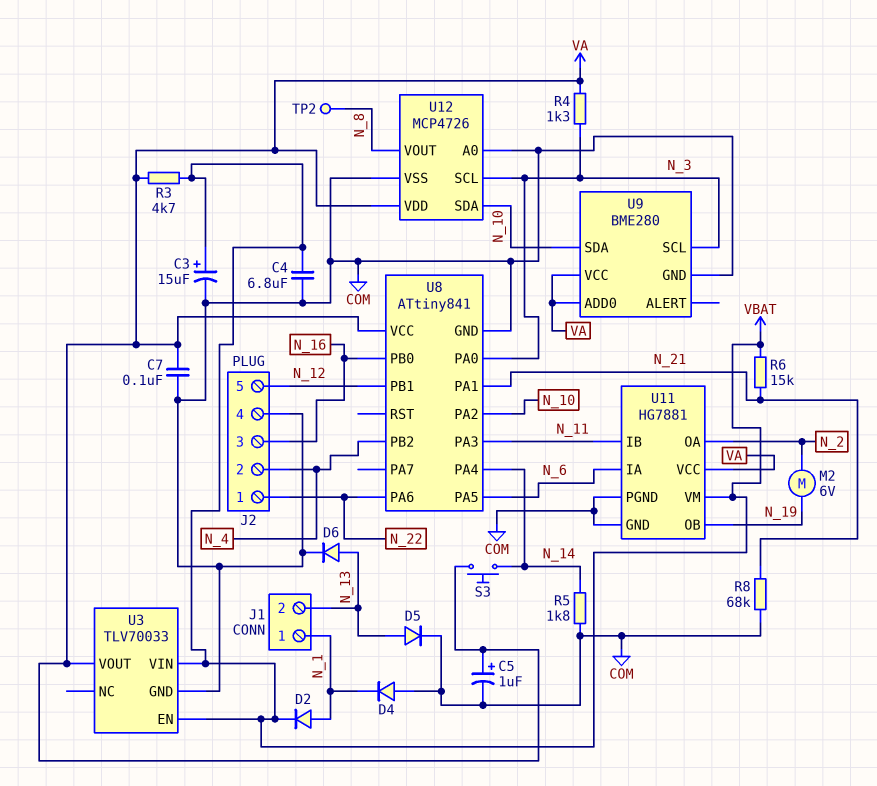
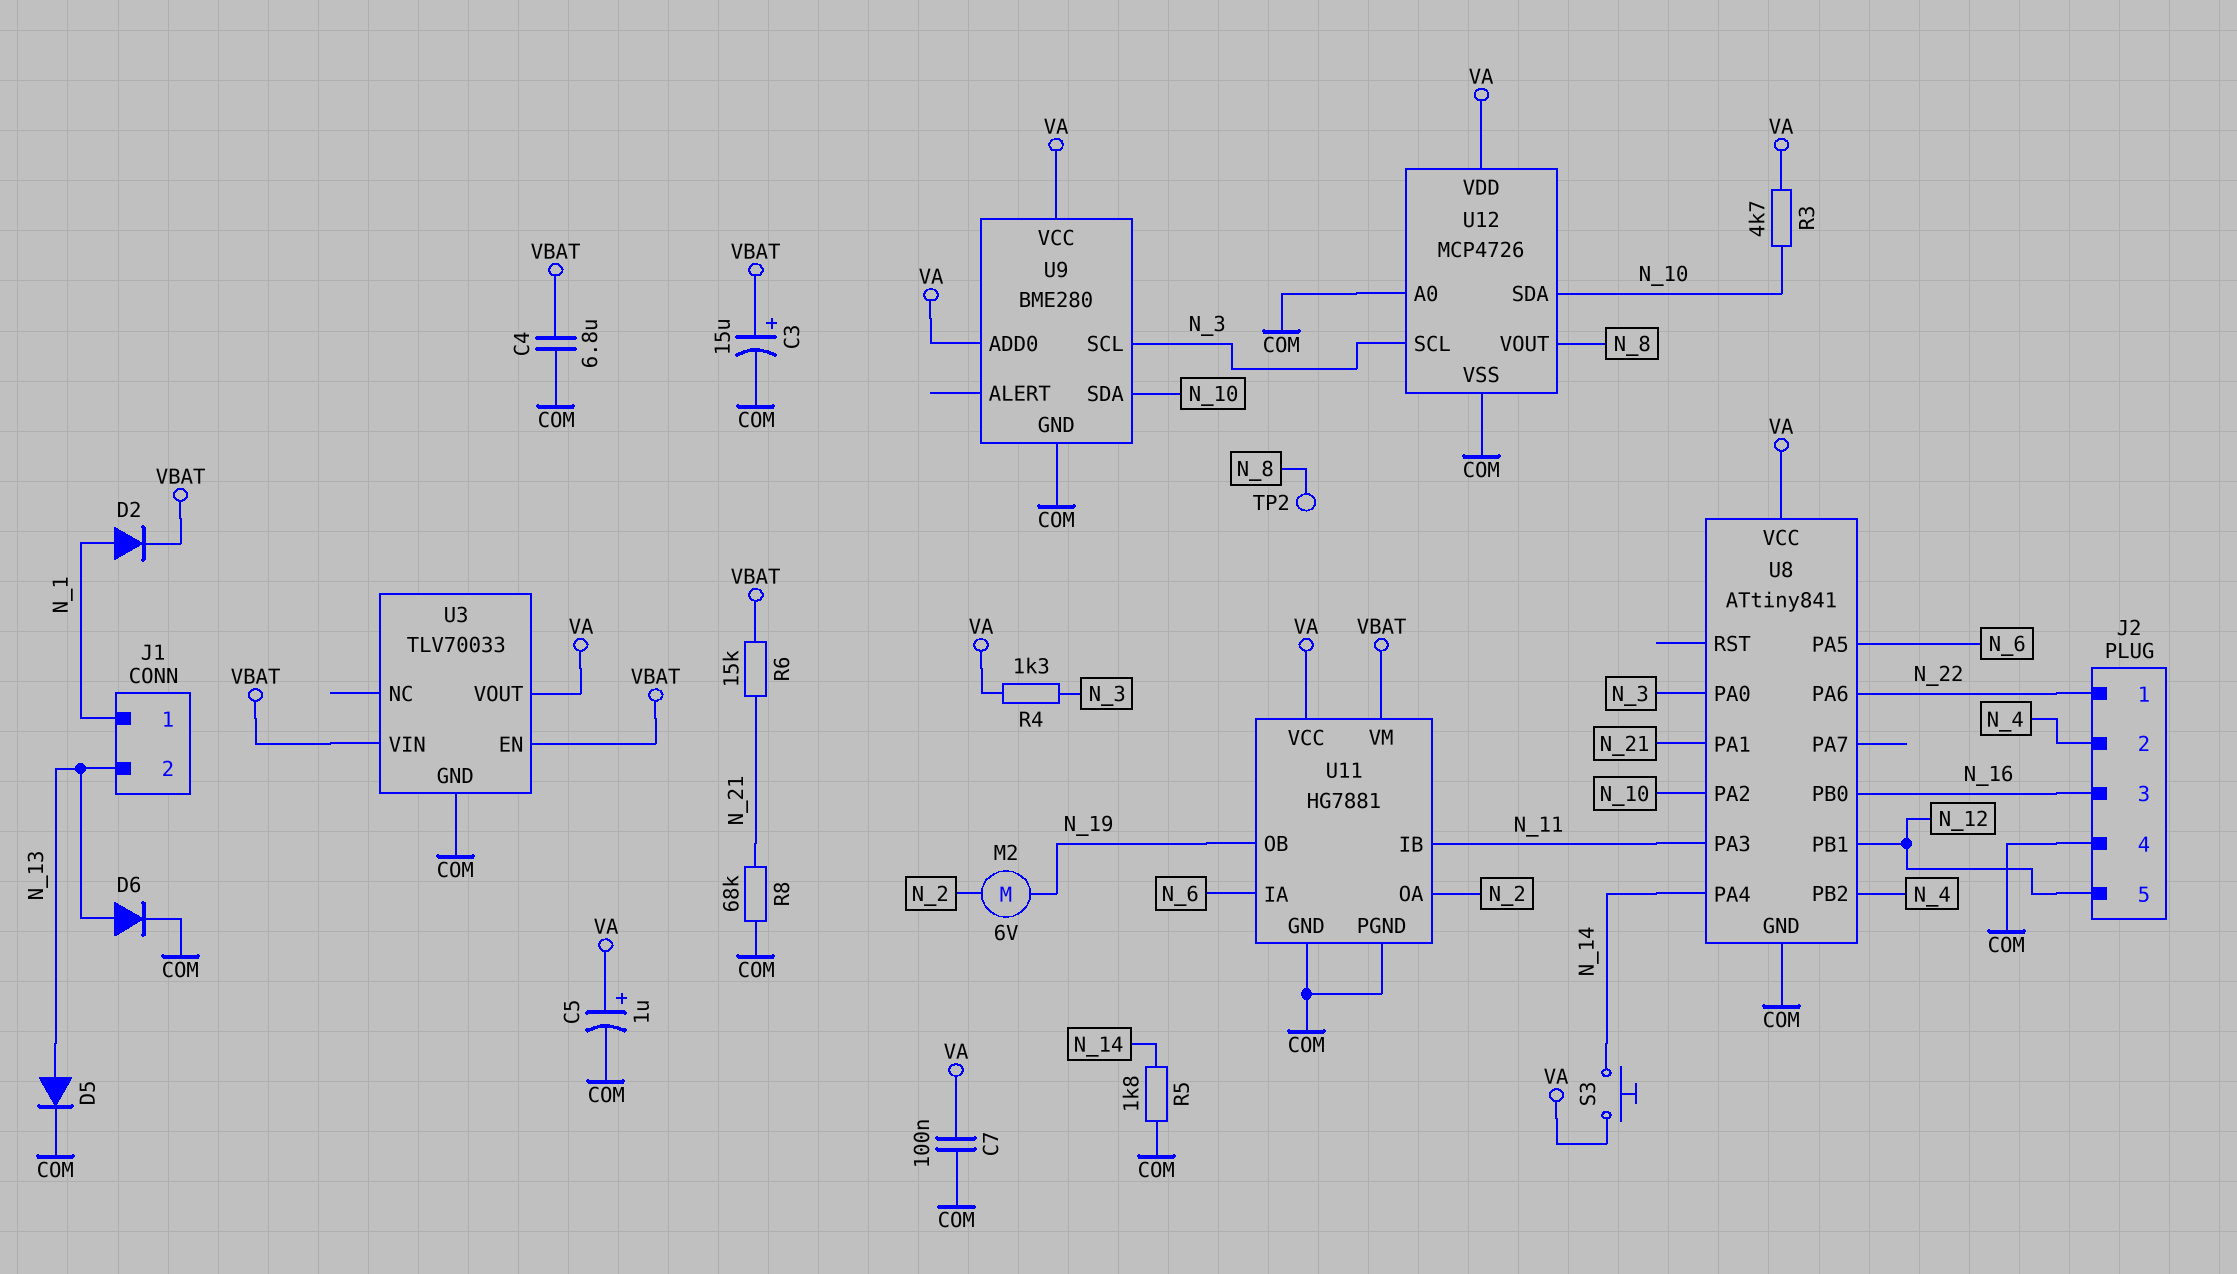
D4: diode (A COM, K N_1) -> none
R3: 4.7k (VA, VBAT) -> 4.7k (N_10, VA)

